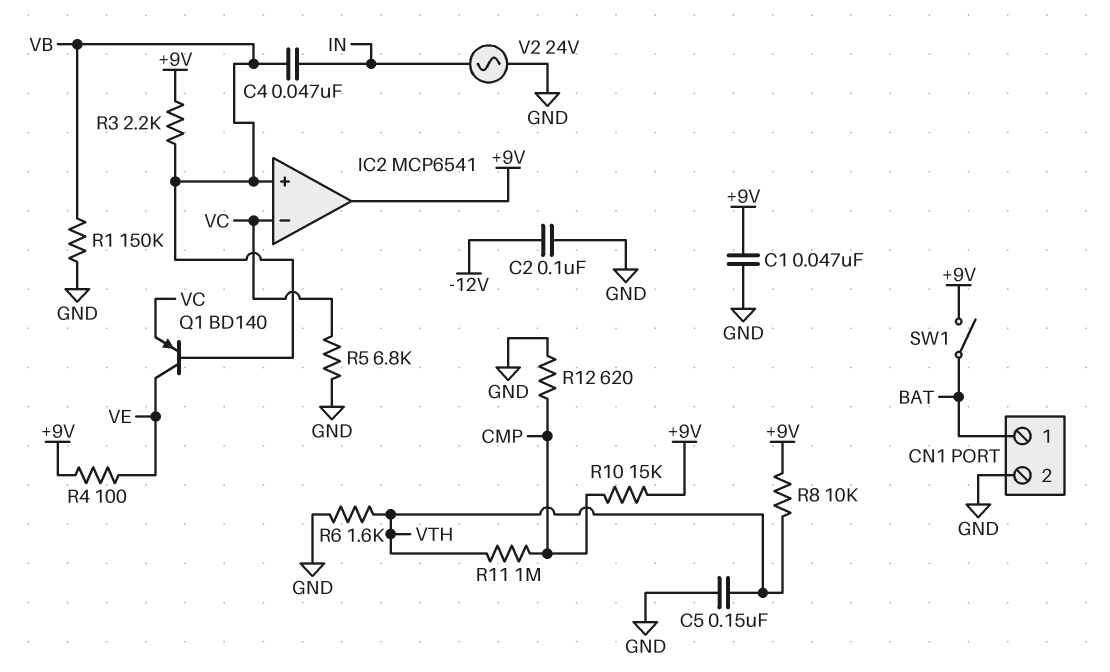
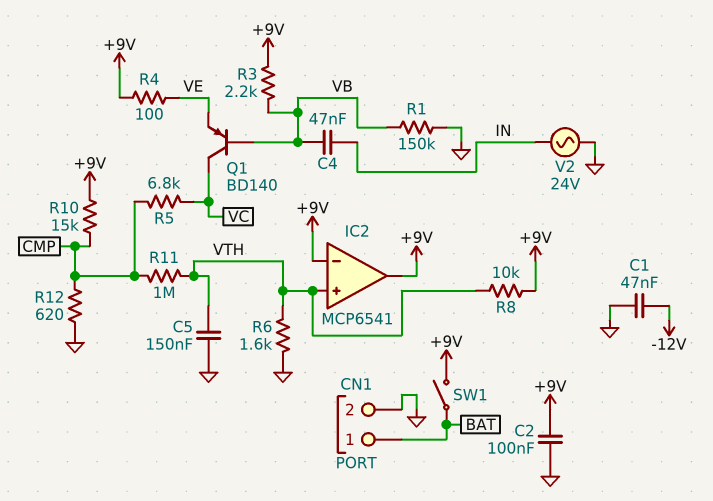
C1: 47nF (+9V, GND) -> 47nF (-12V, GND)
C2: 100nF (-12V, GND) -> 100nF (+9V, GND)
IC2 pin in+: VB -> VTH
IC2 pin in-: VC -> +9V
Q1: PNP BD140 (B VB, C VE, E VC) -> PNP BD140 (B VB, C VC, E VE)
R5: 6.8k (GND, VC) -> 6.8k (CMP, VC)

